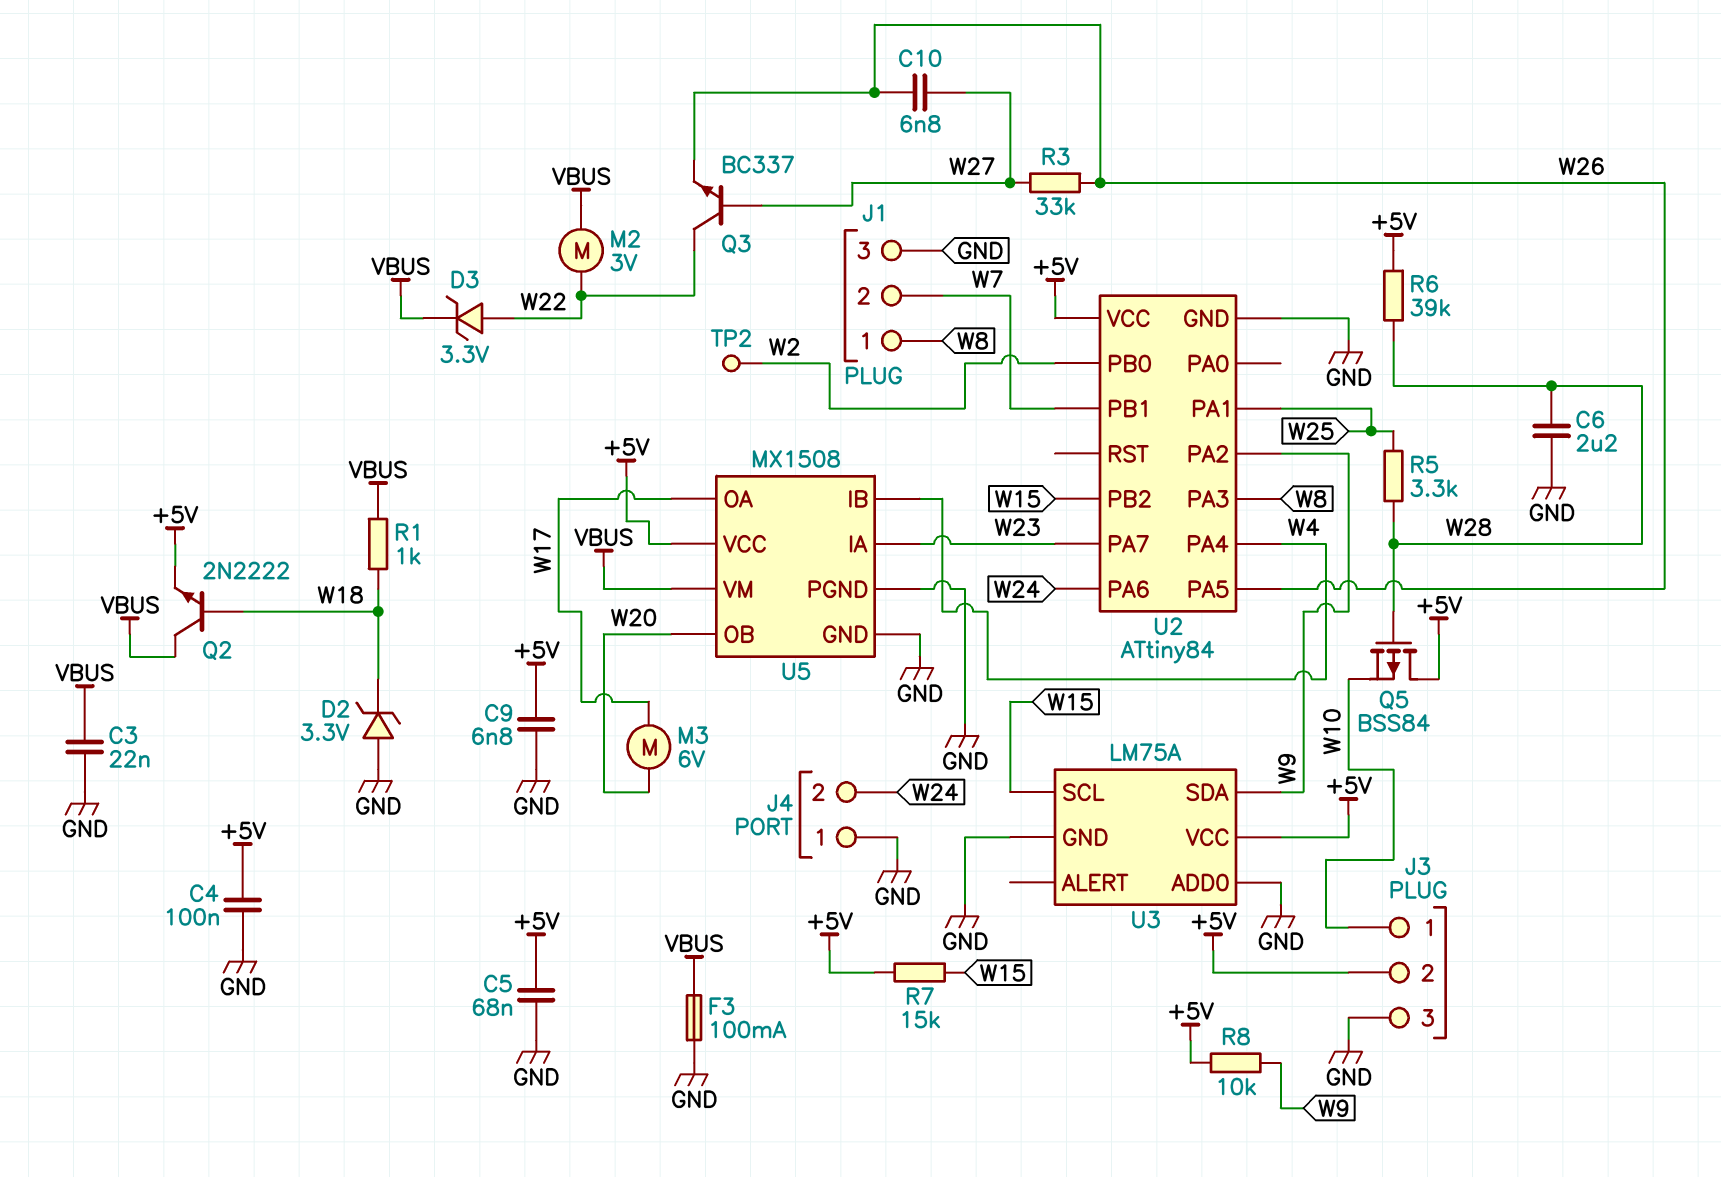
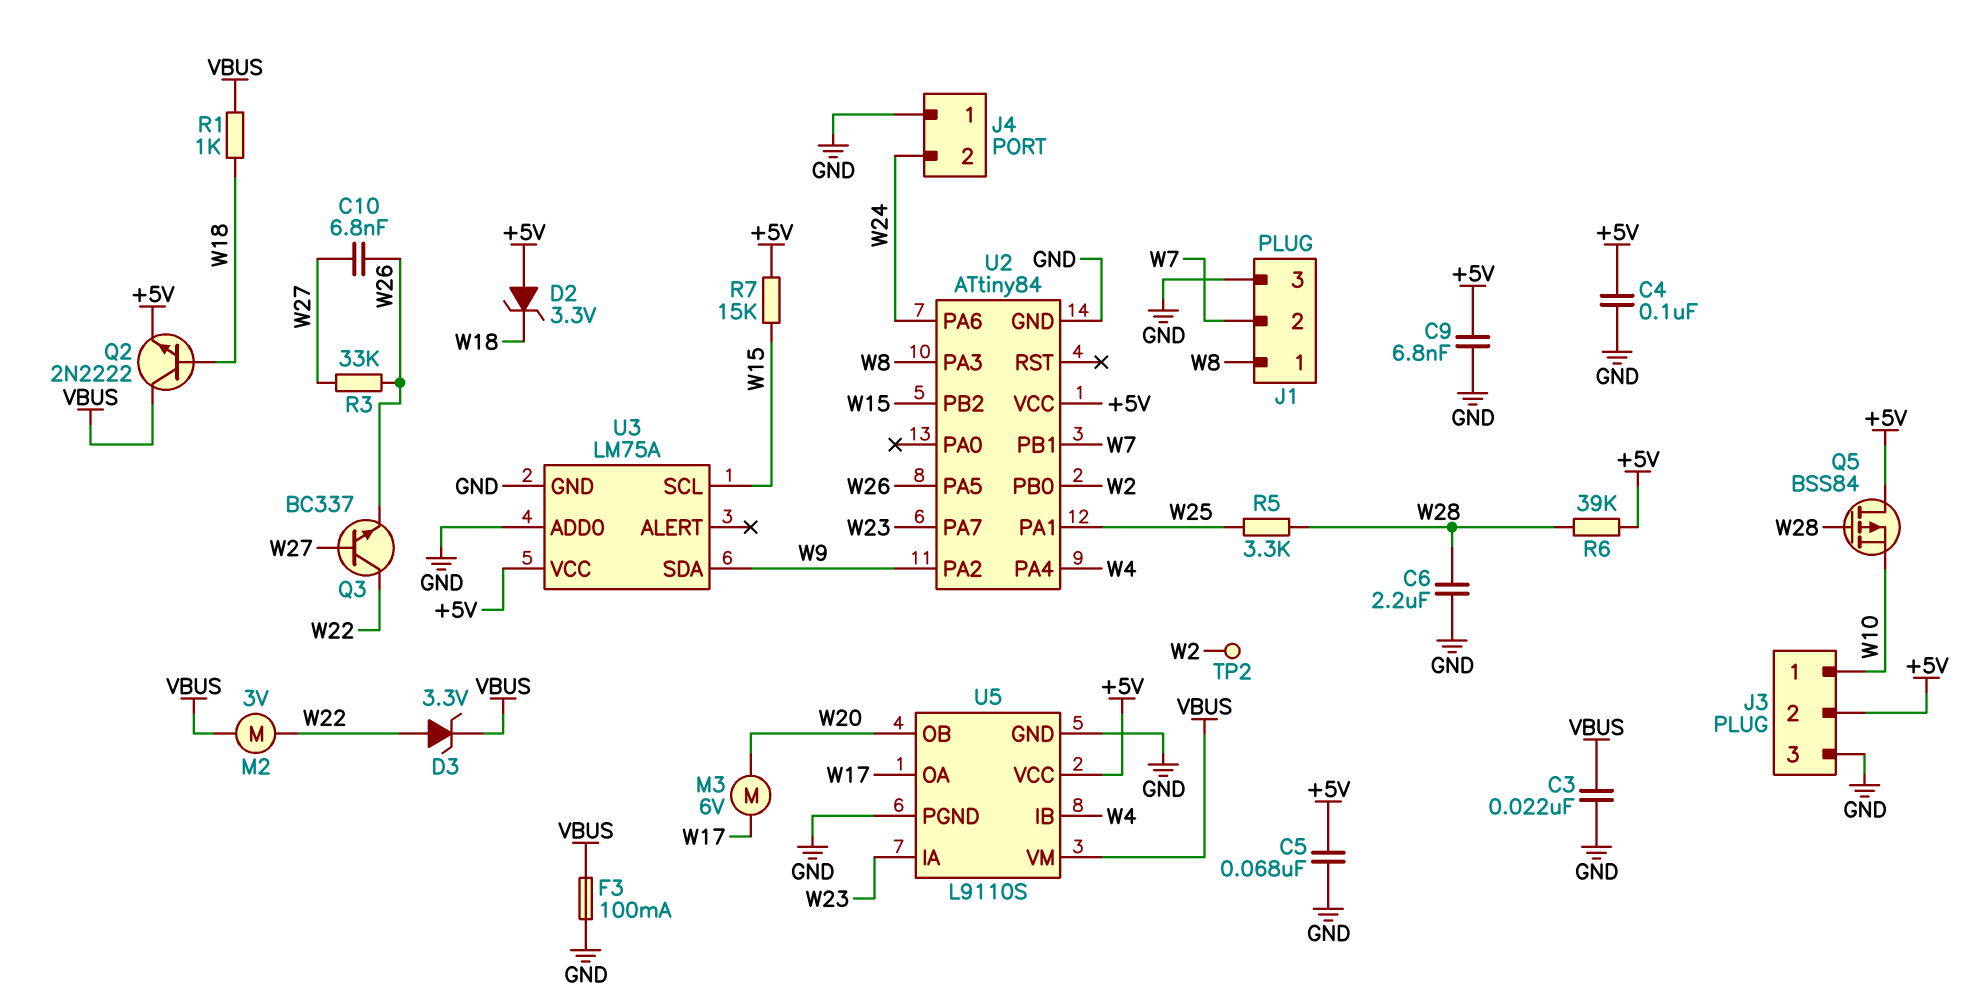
D2: zener 3.3V (A GND, K W18) -> zener 3.3V (A +5V, K W18)
R8: 10k (+5V, W9) -> none
U5: MX1508 -> L9110S

